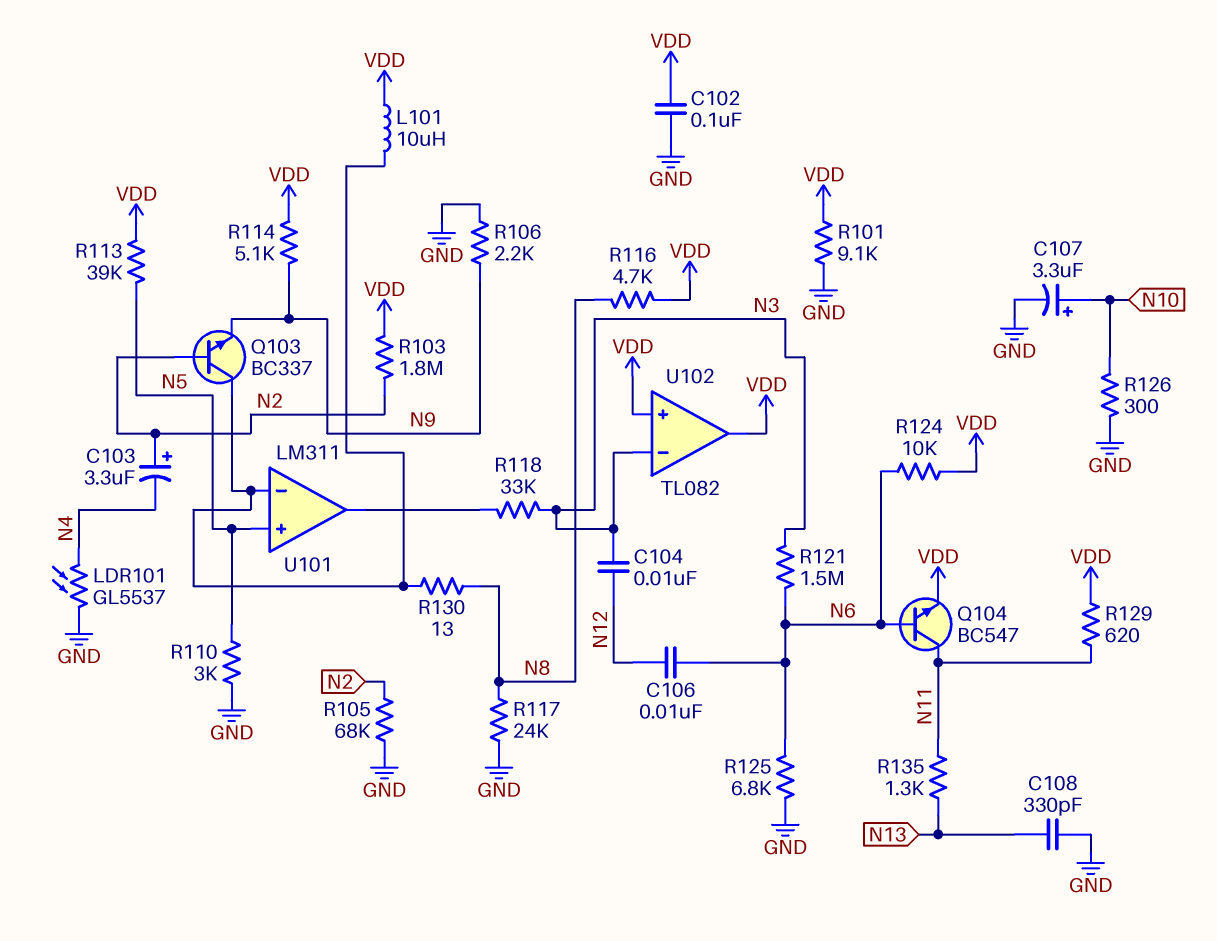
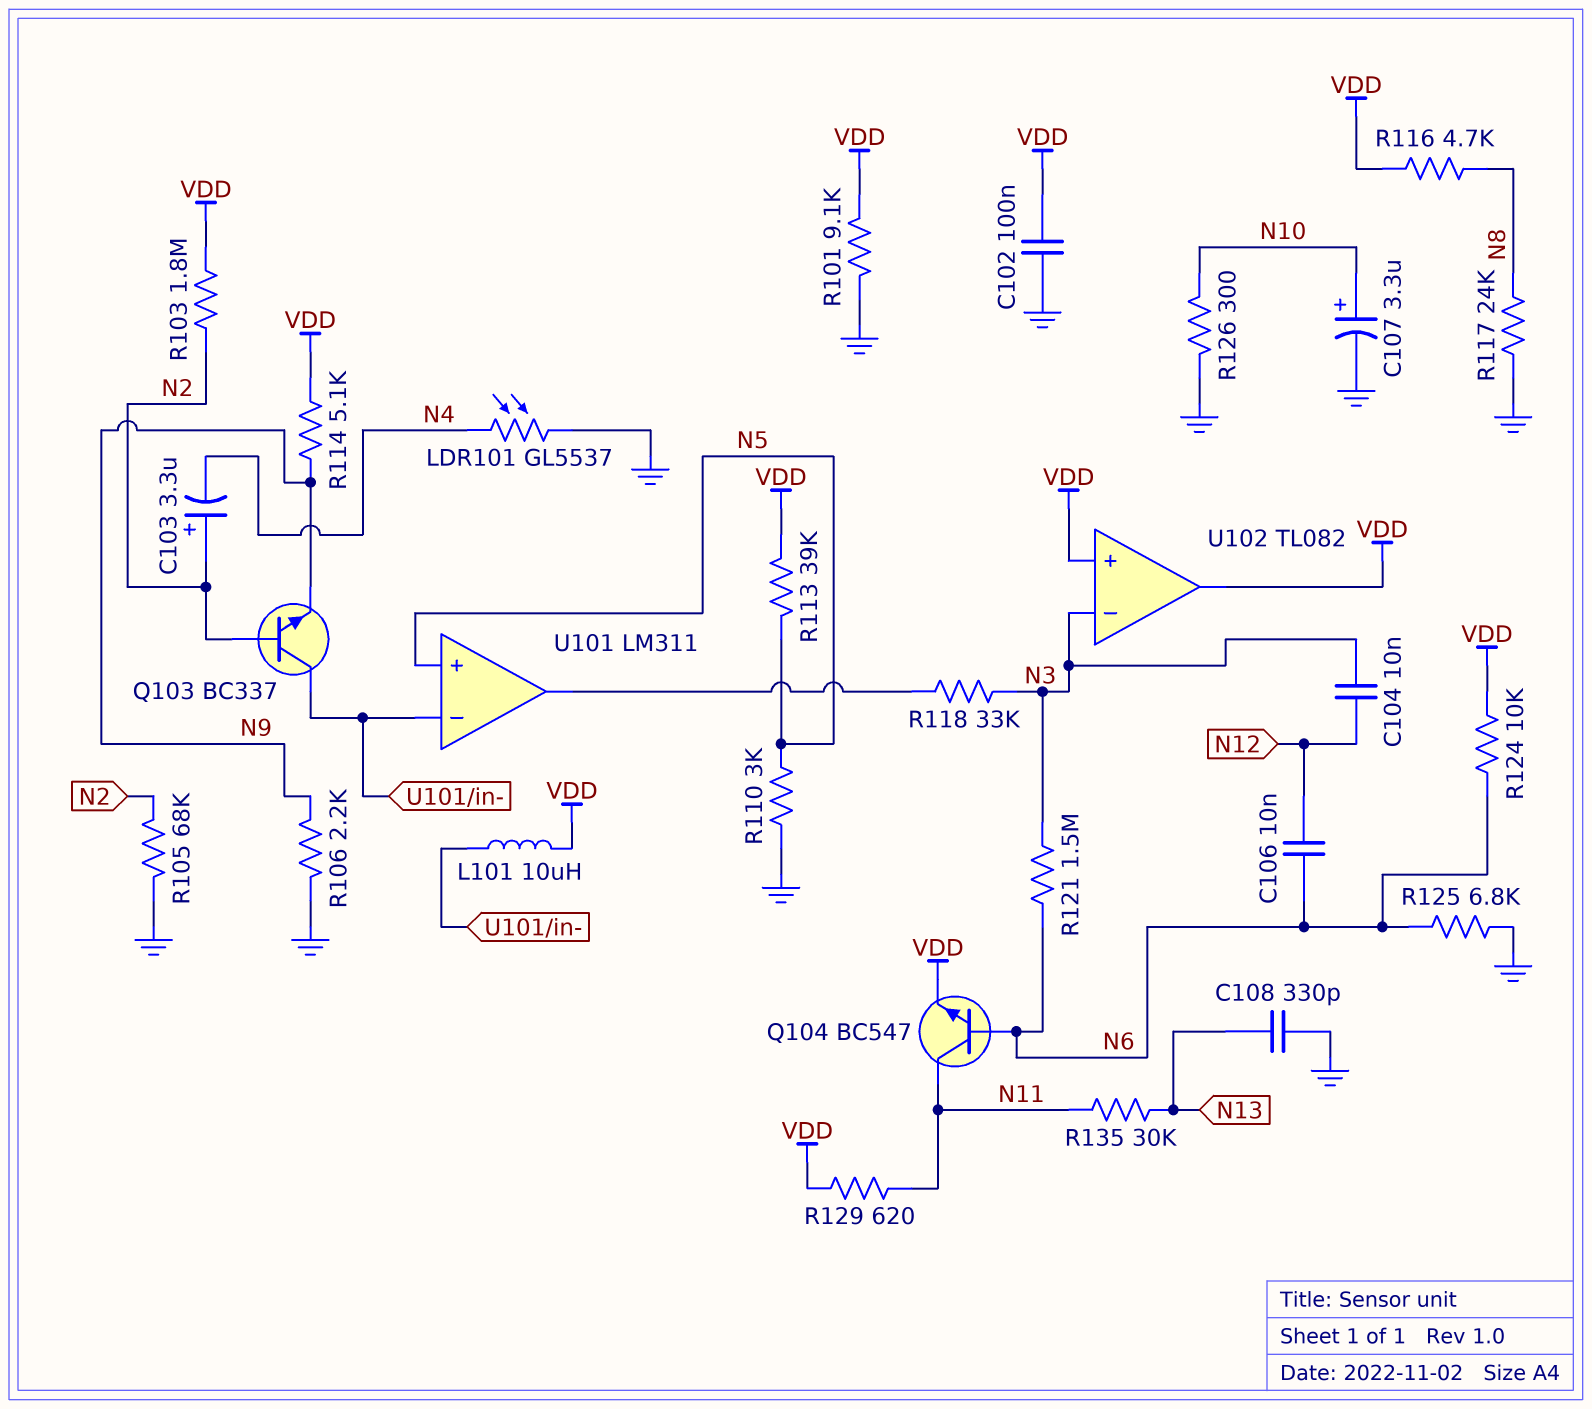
R130: 13 (N8, U101/in-) -> none
R135: 1.3k (N11, N13) -> 30k (N11, N13)

